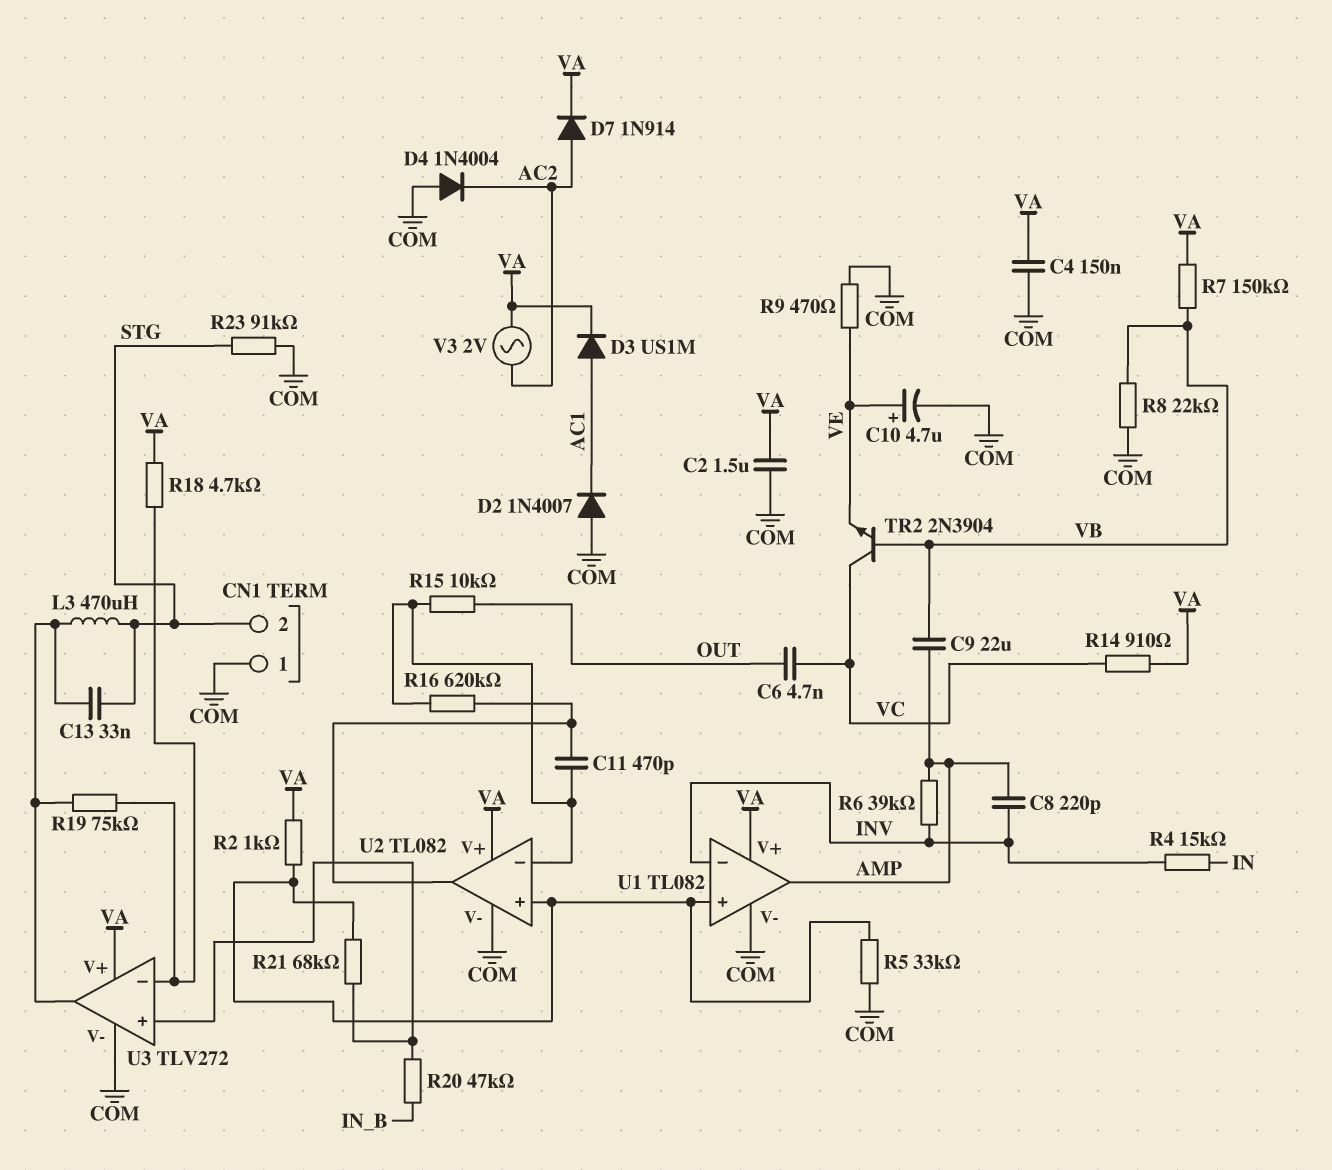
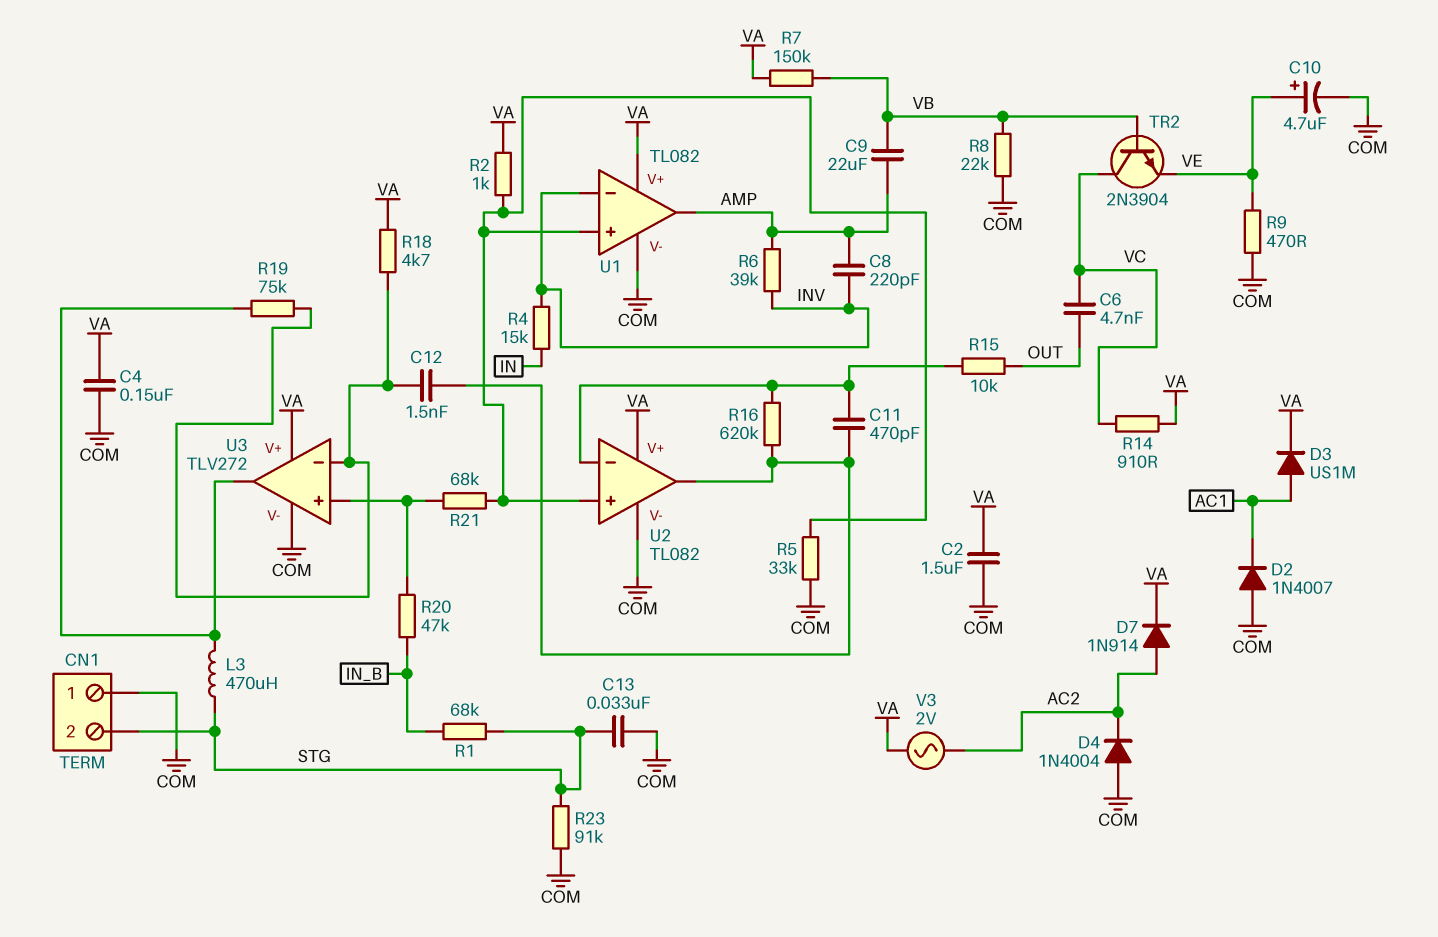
C12: none -> 1.5nF (U2/out, U3/in-)
C13: 33nF (STG, U3/out) -> 33nF (COM, STG)
R1: none -> 68k (IN_B, STG)

